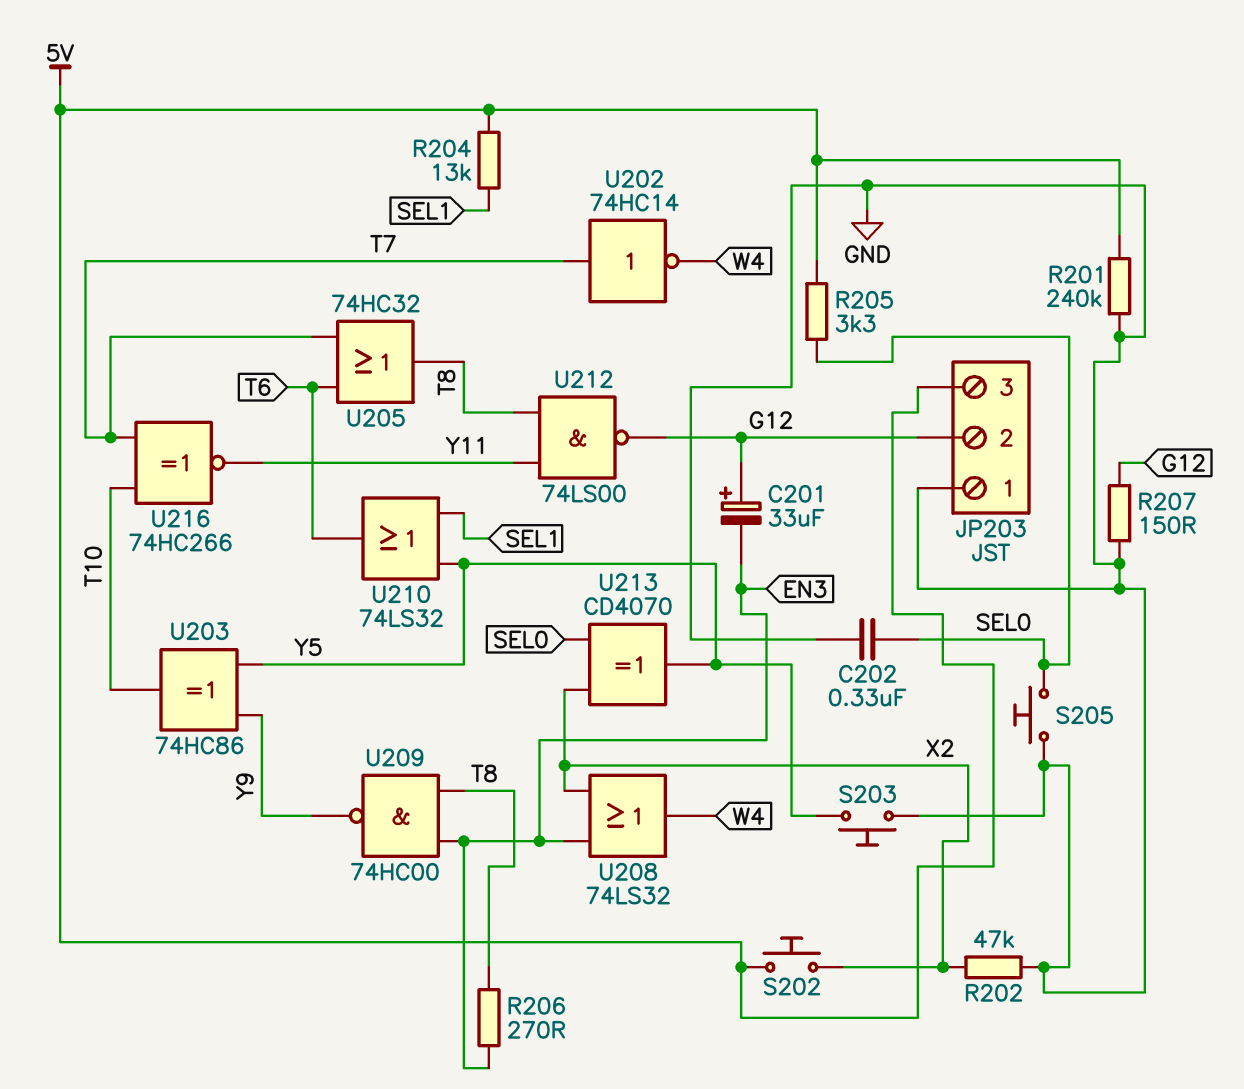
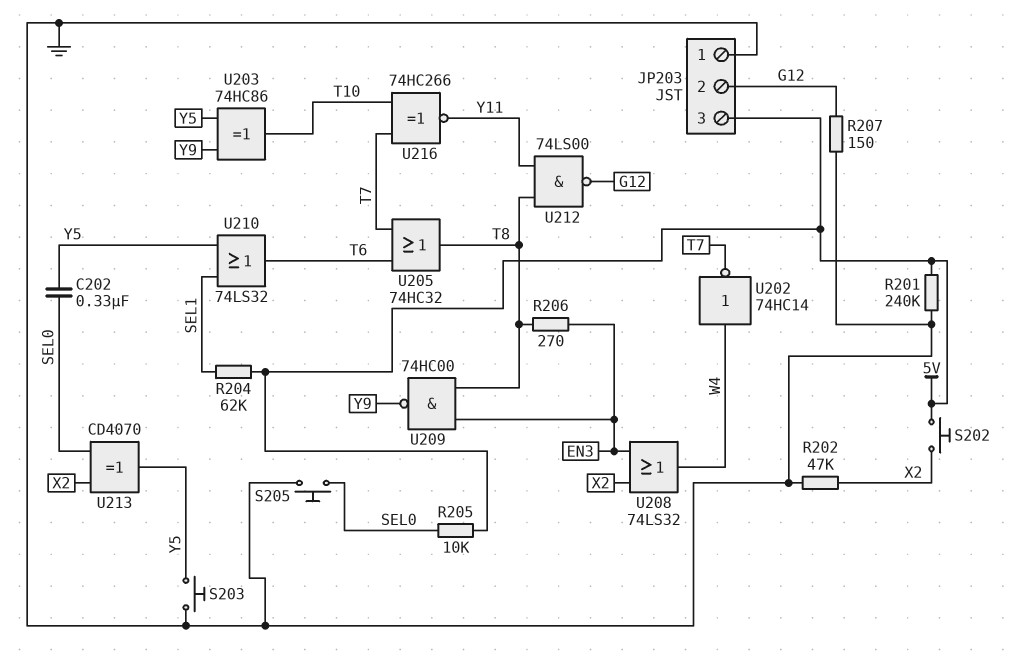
C201: 33uF (plus G12, minus EN3) -> none
C202: 330nF (GND, SEL0) -> 330nF (SEL0, Y5)
R204: 13k (5V, SEL1) -> 62k (5V, SEL1)
R205: 3.3k (5V, SEL0) -> 10k (5V, SEL0)
U202: NOT 74HC14 (in T7, out W4) -> NOT 74HC14 (in W4, out T7)

